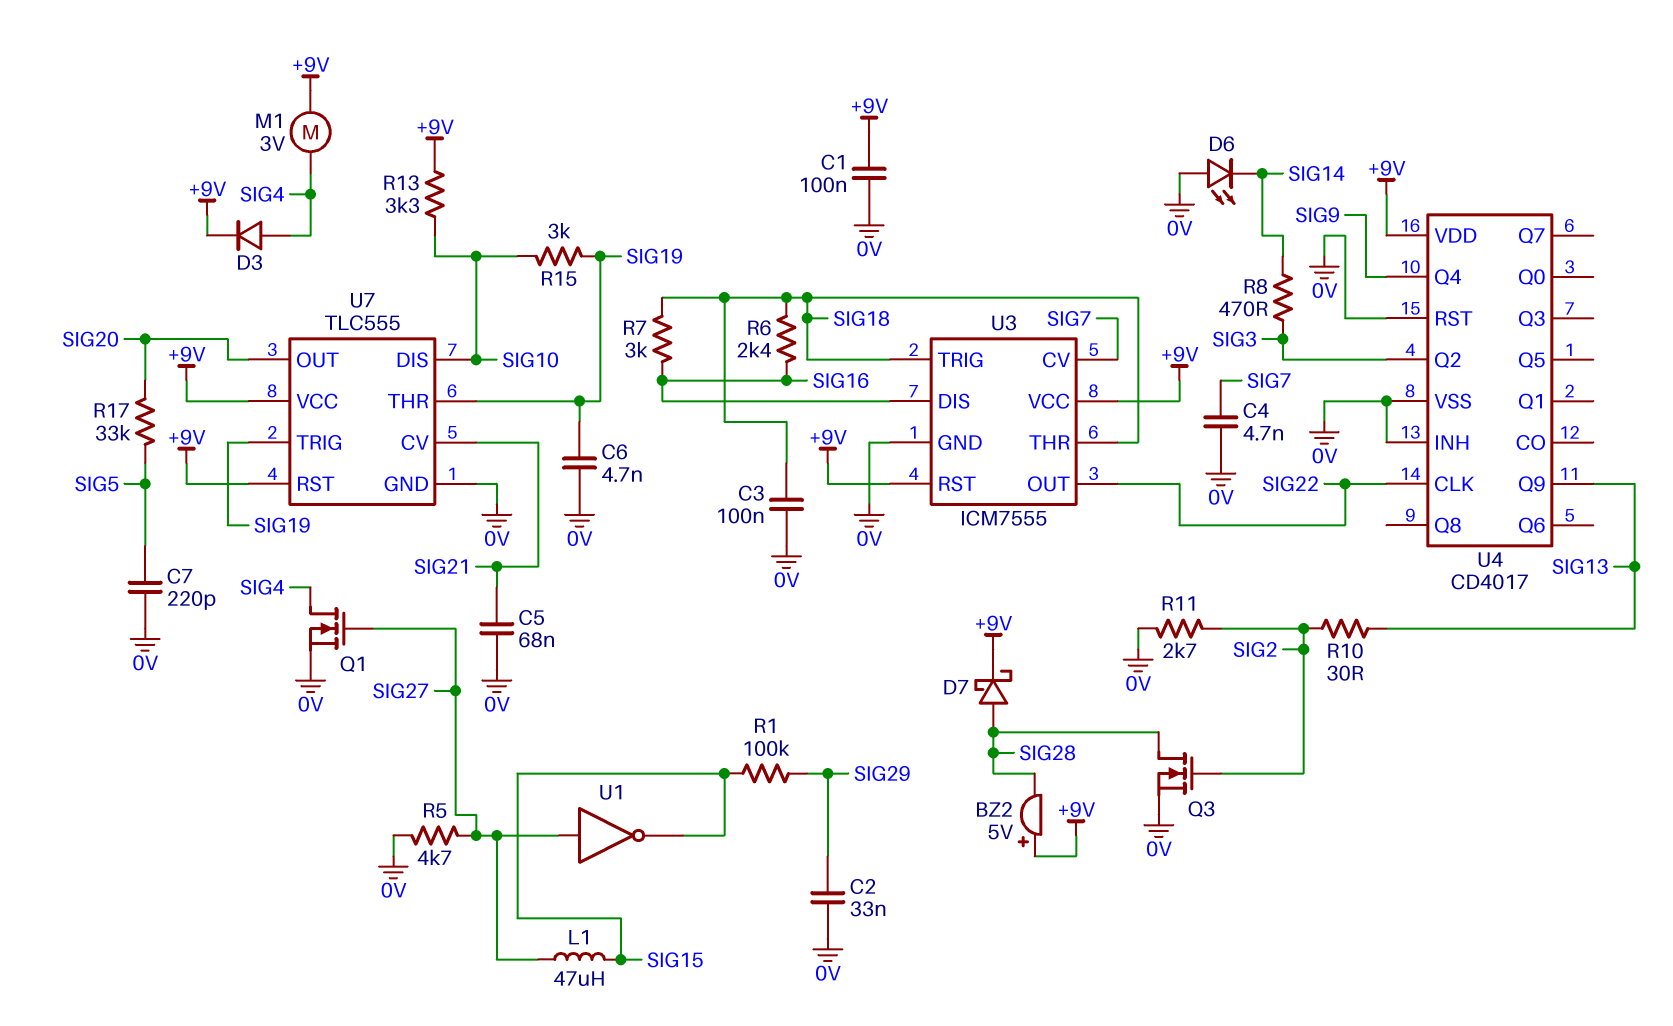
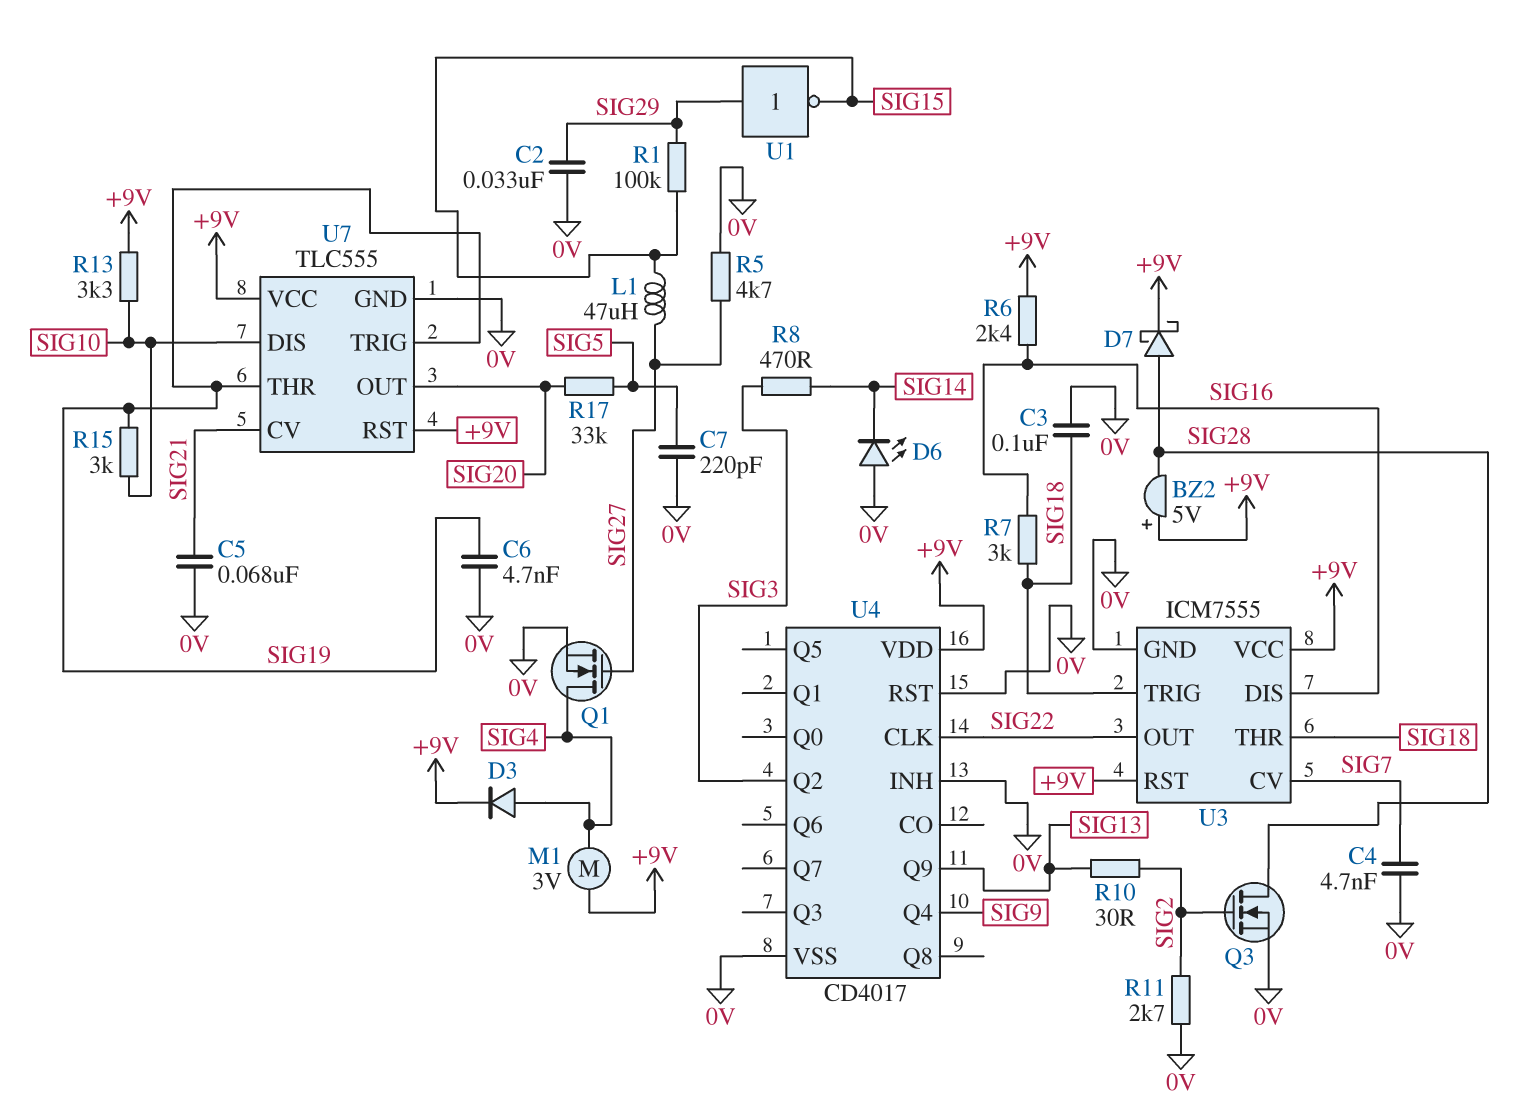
C1: 100nF (+9V, 0V) -> none
R6: 2.4k (SIG16, SIG18) -> 2.4k (+9V, SIG16)
U1: NOT (in SIG27, out SIG15) -> NOT (in SIG29, out SIG15)

